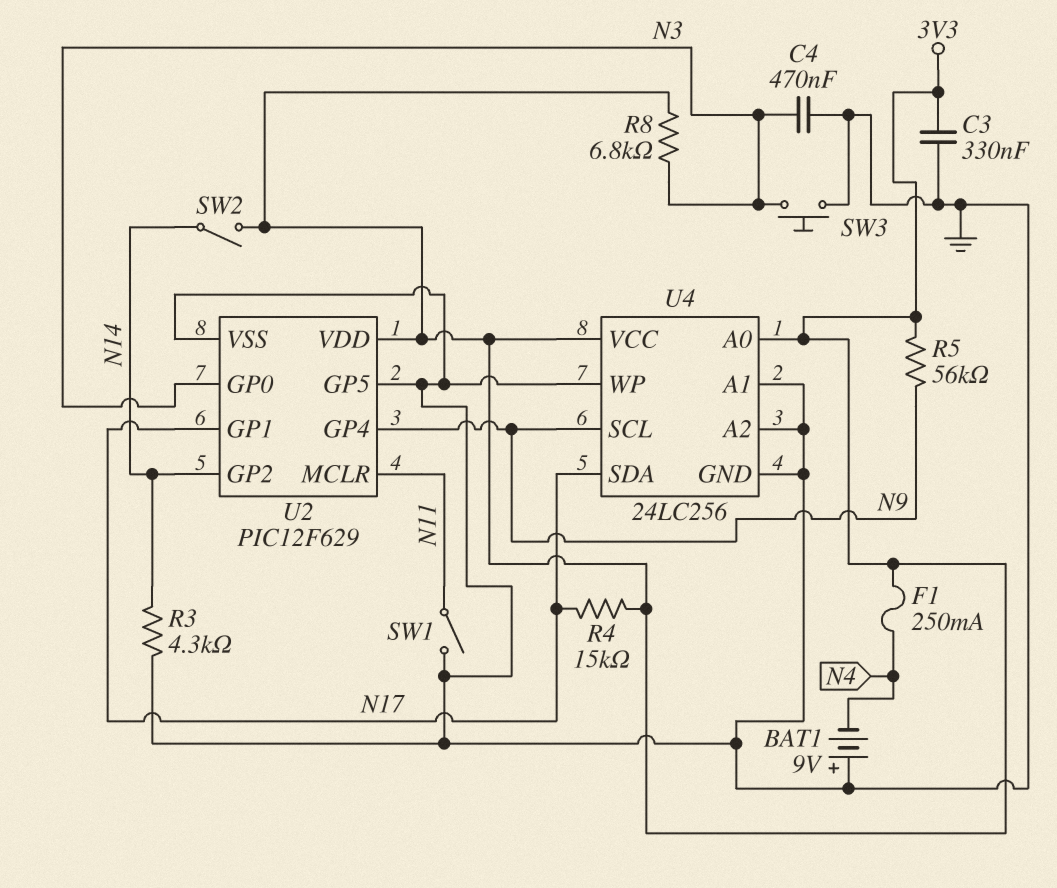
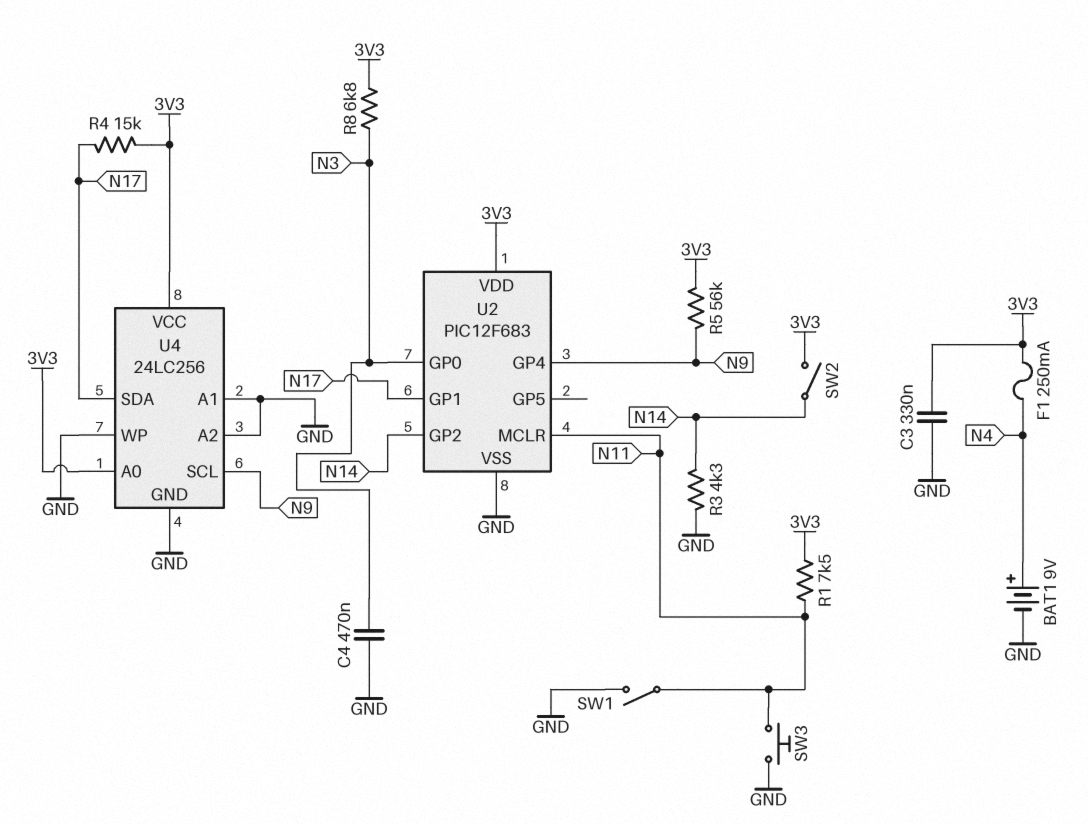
BAT1: 9V (plus GND, minus N4) -> 9V (plus N4, minus GND)
R1: none -> 7.5k (3V3, N11)
SW3: button (GND, N3) -> button (GND, N11)
U2: PIC12F629 -> PIC12F683
U2 pin GP5: GND -> none

